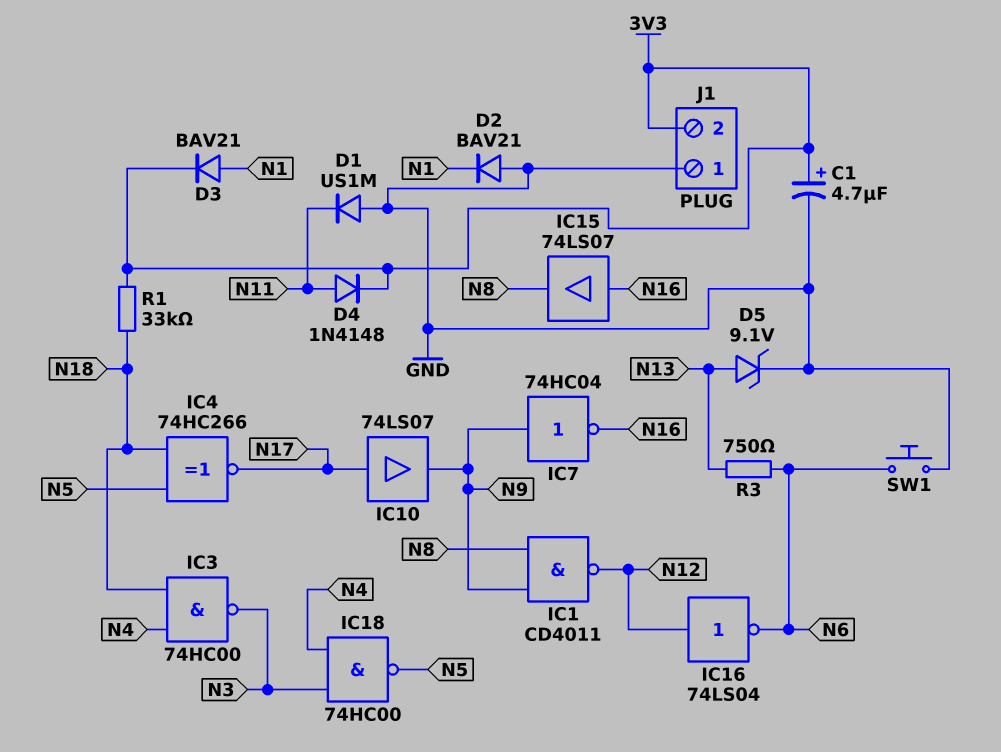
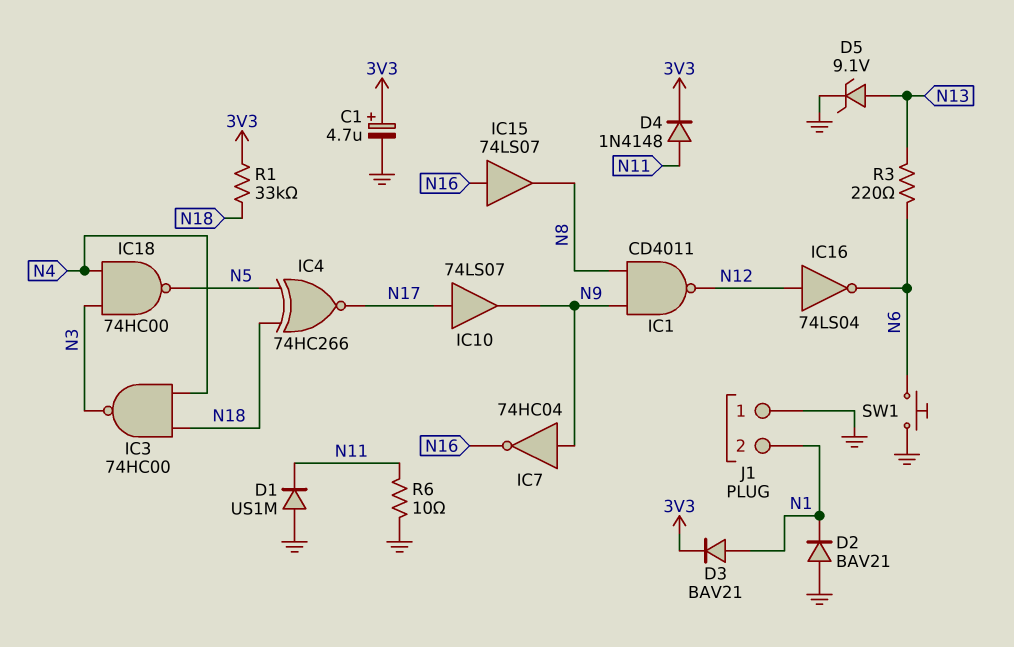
J1 pin 2: 3V3 -> N1
R3: 750 (N6, N13) -> 220 (N6, N13)
R6: none -> 10 (GND, N11)

